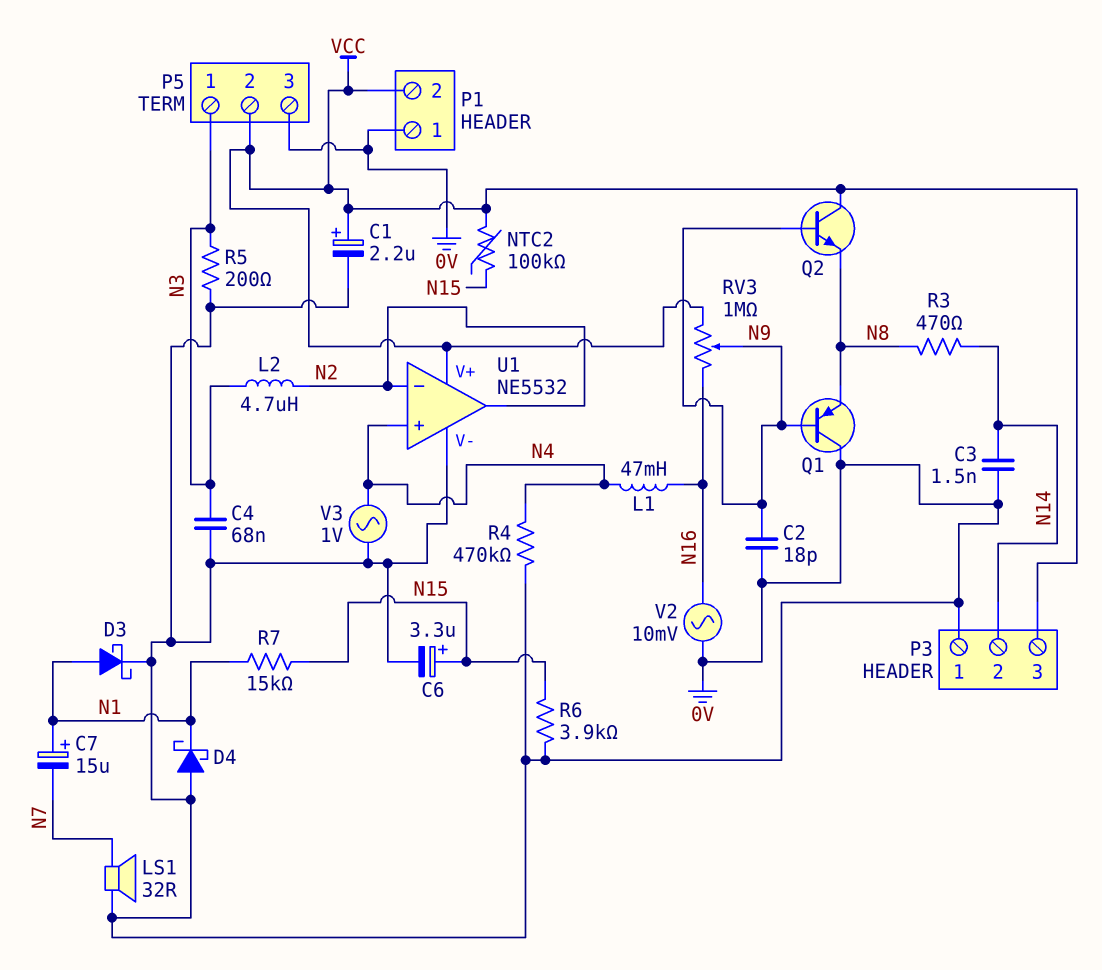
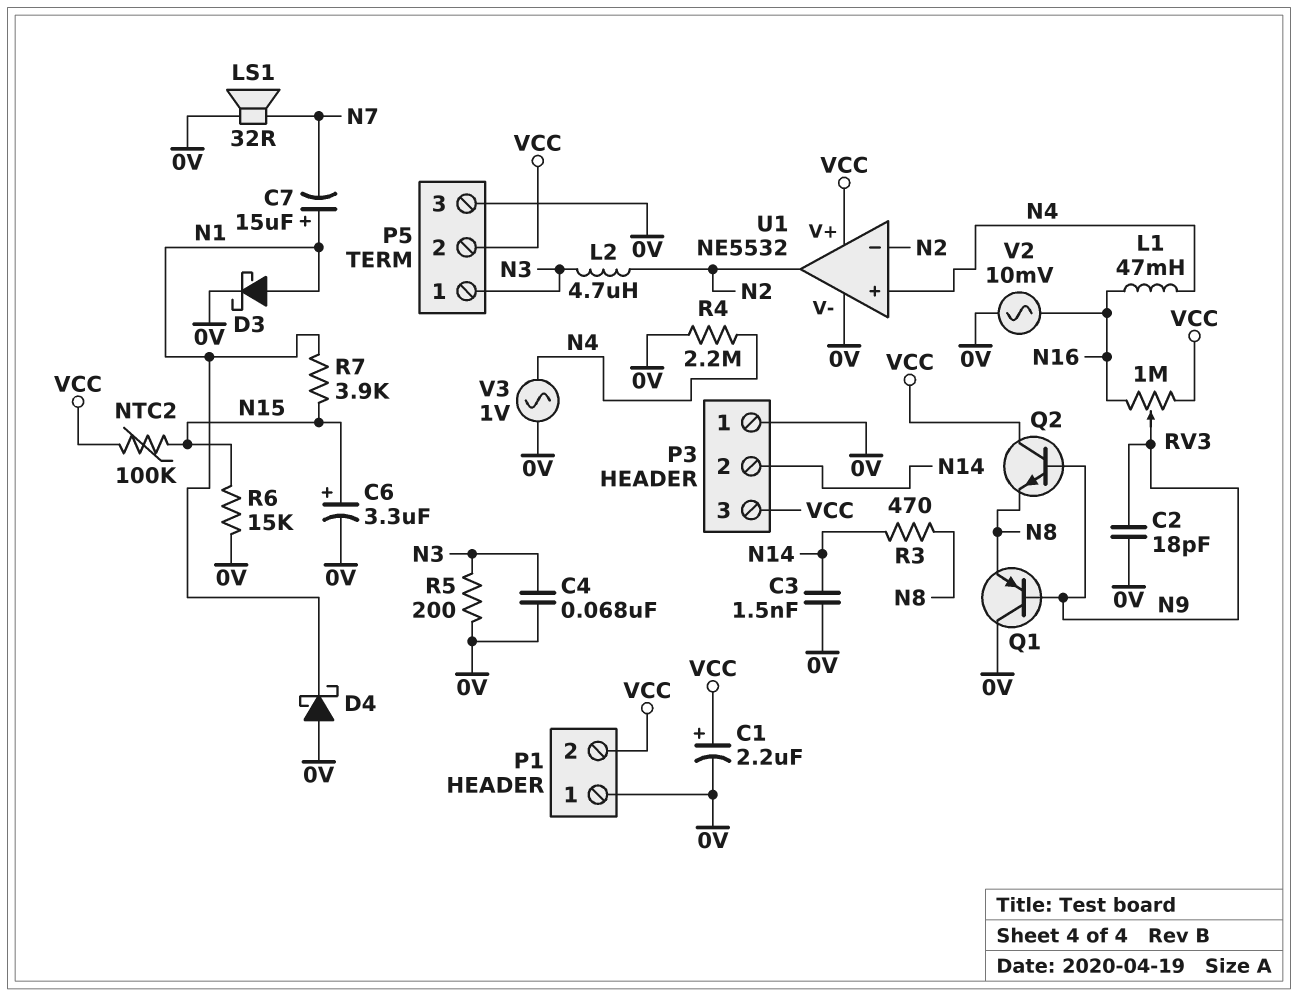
R4: 470k (0V, N4) -> 2.2M (0V, N4)
R6: 3.9k (0V, N15) -> 15k (0V, N15)
R7: 15k (N1, N15) -> 3.9k (N1, N15)

